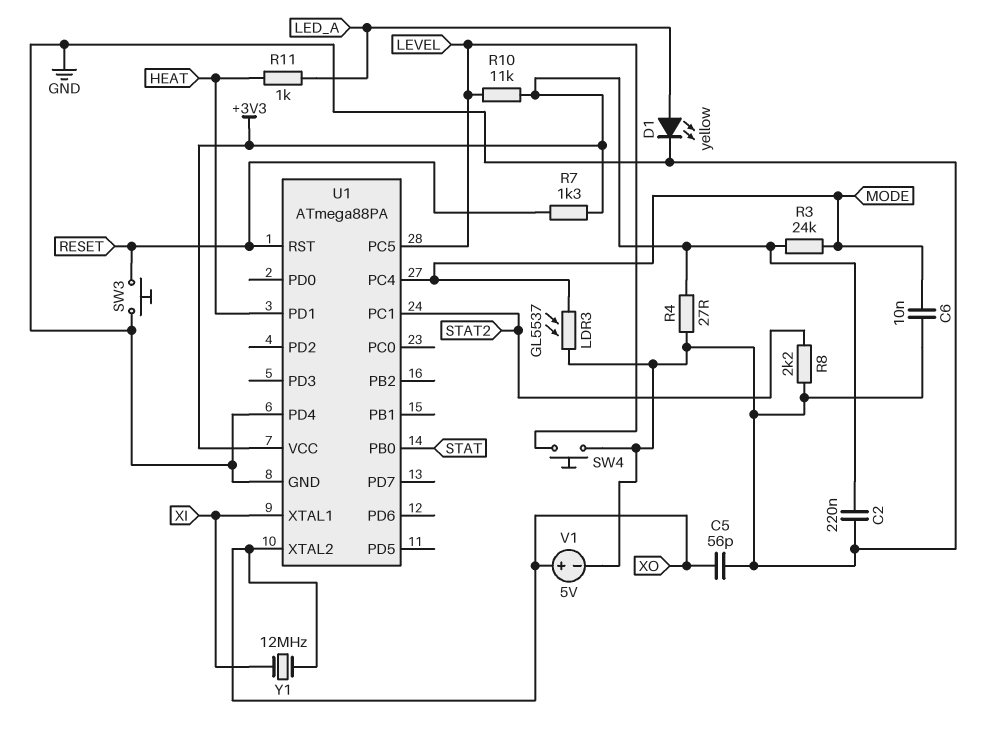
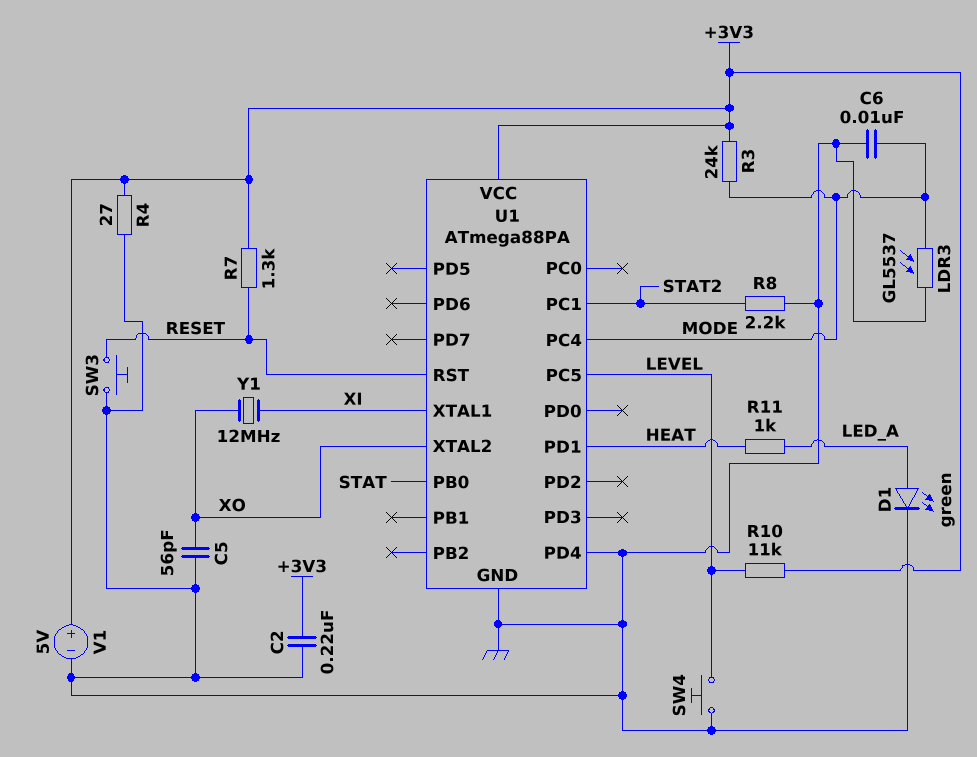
D1: LED yellow (A LED_A, K GND) -> LED green (A LED_A, K GND)
V1: 5V (plus XO, minus GND) -> 5V (plus +3V3, minus GND)

